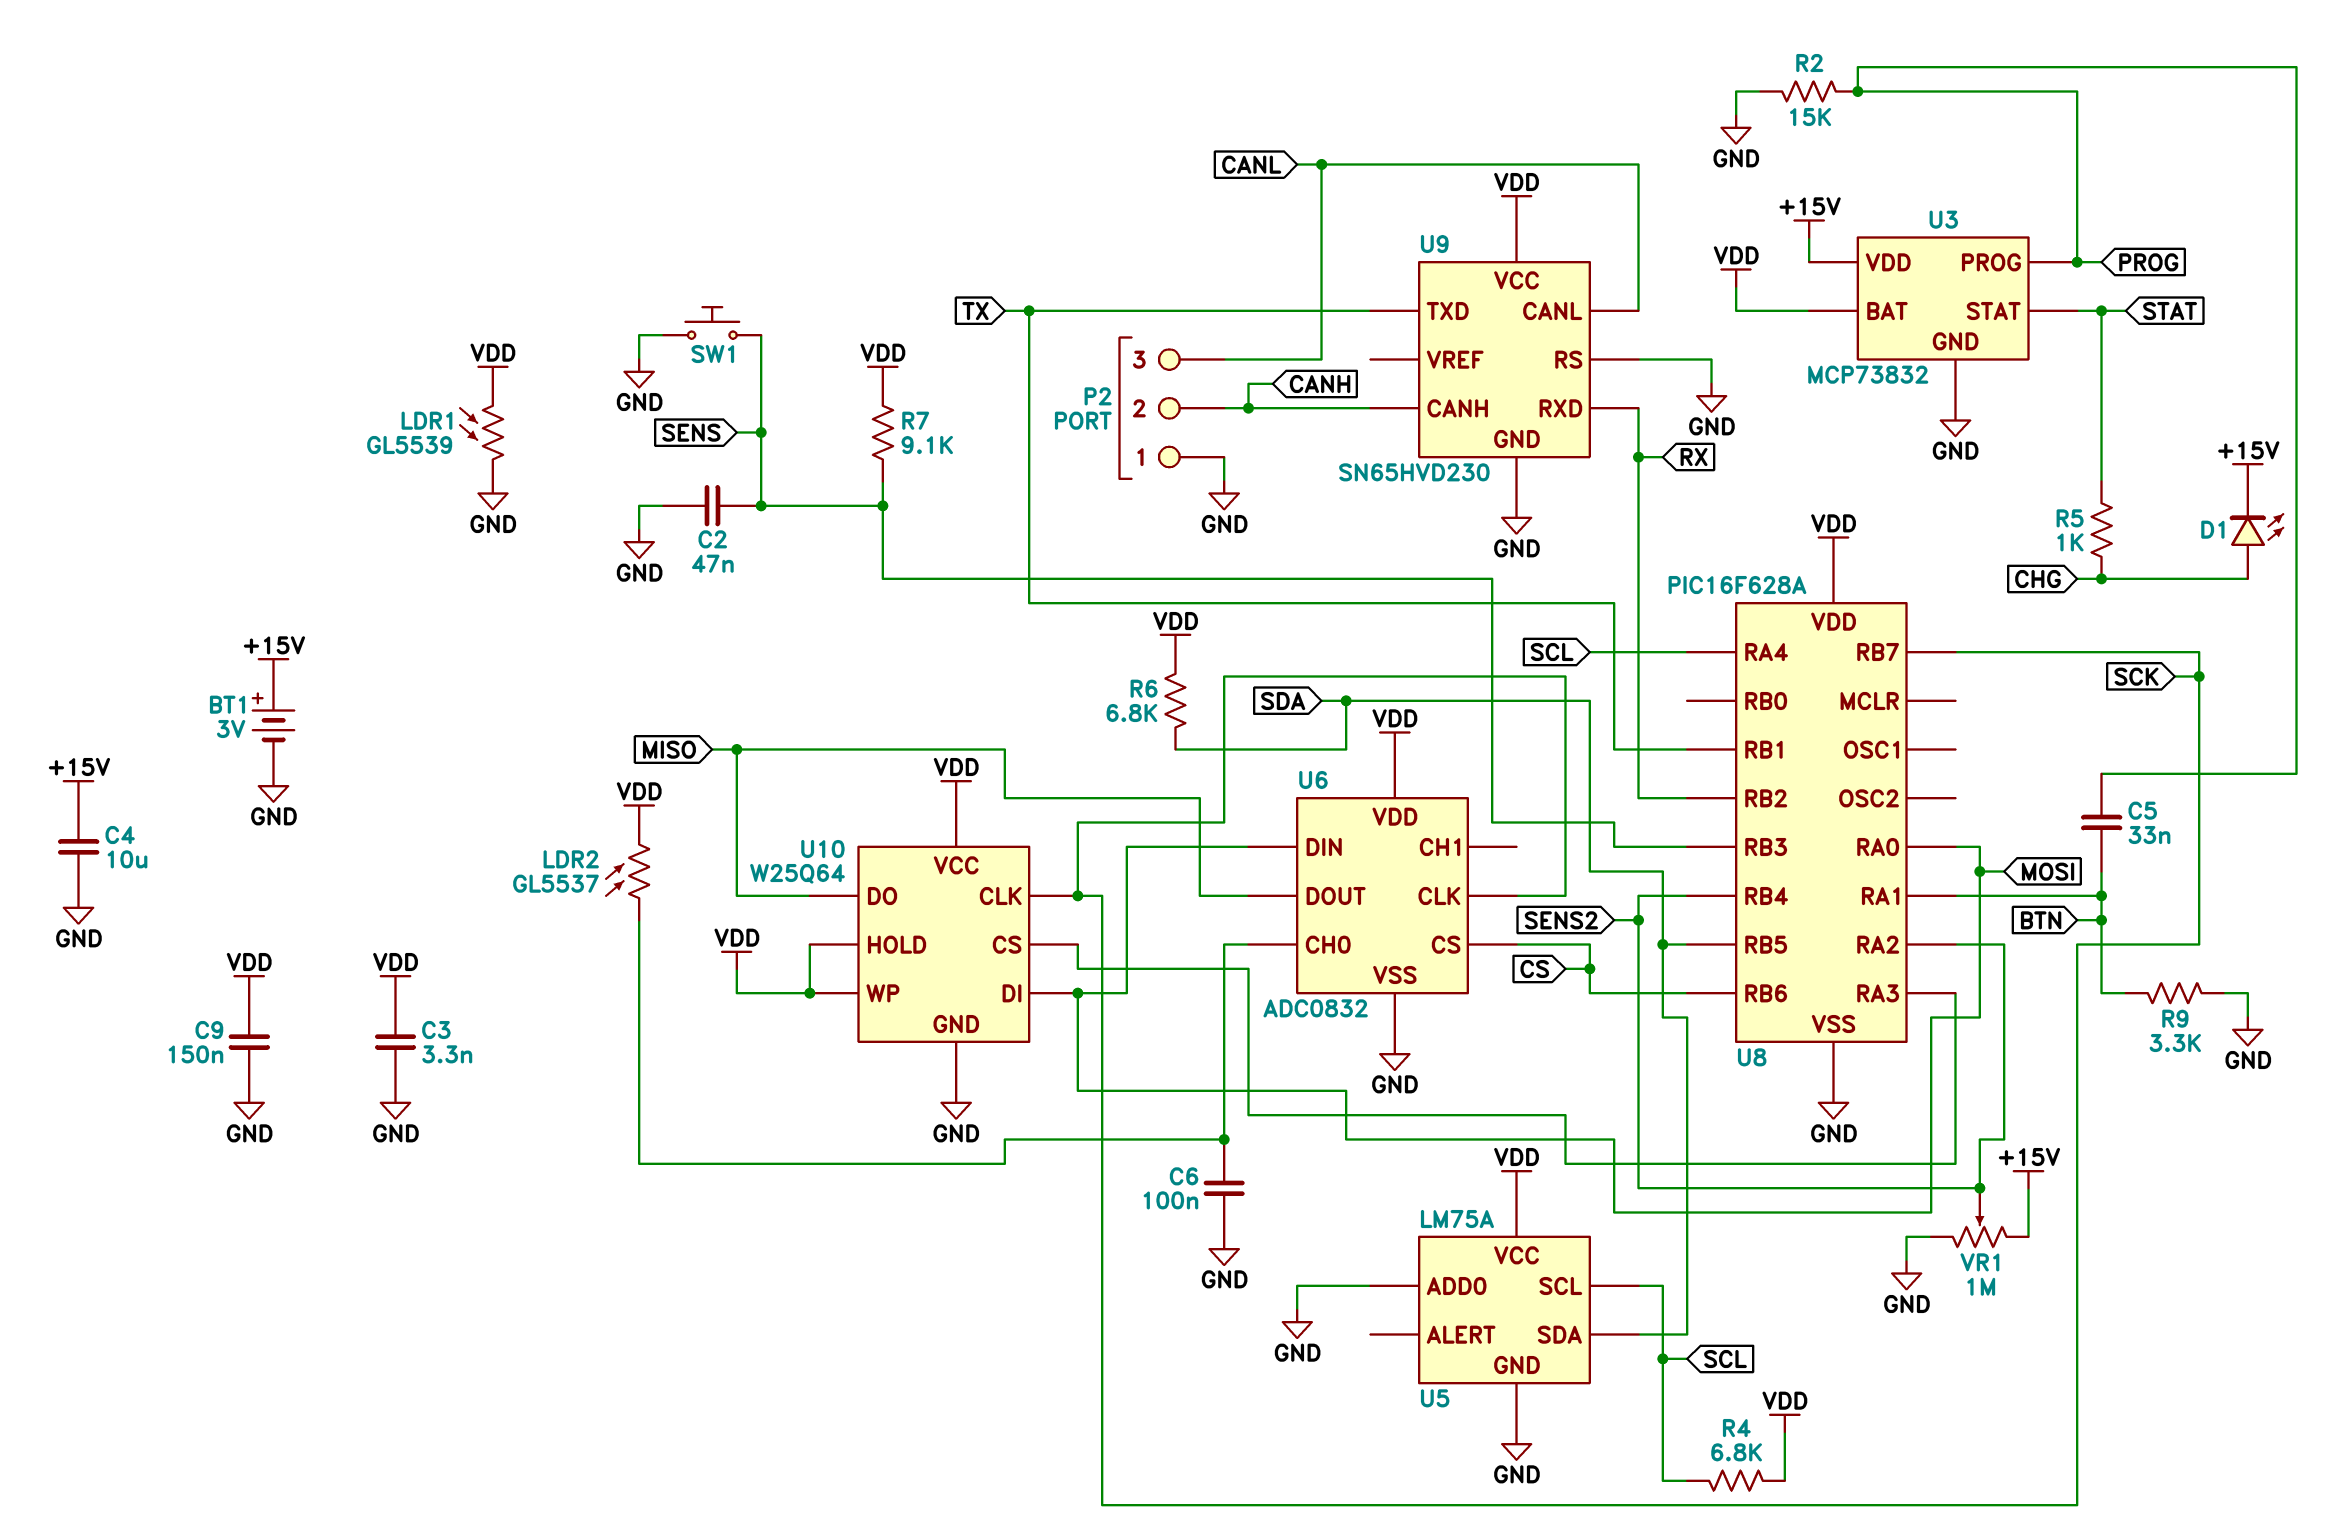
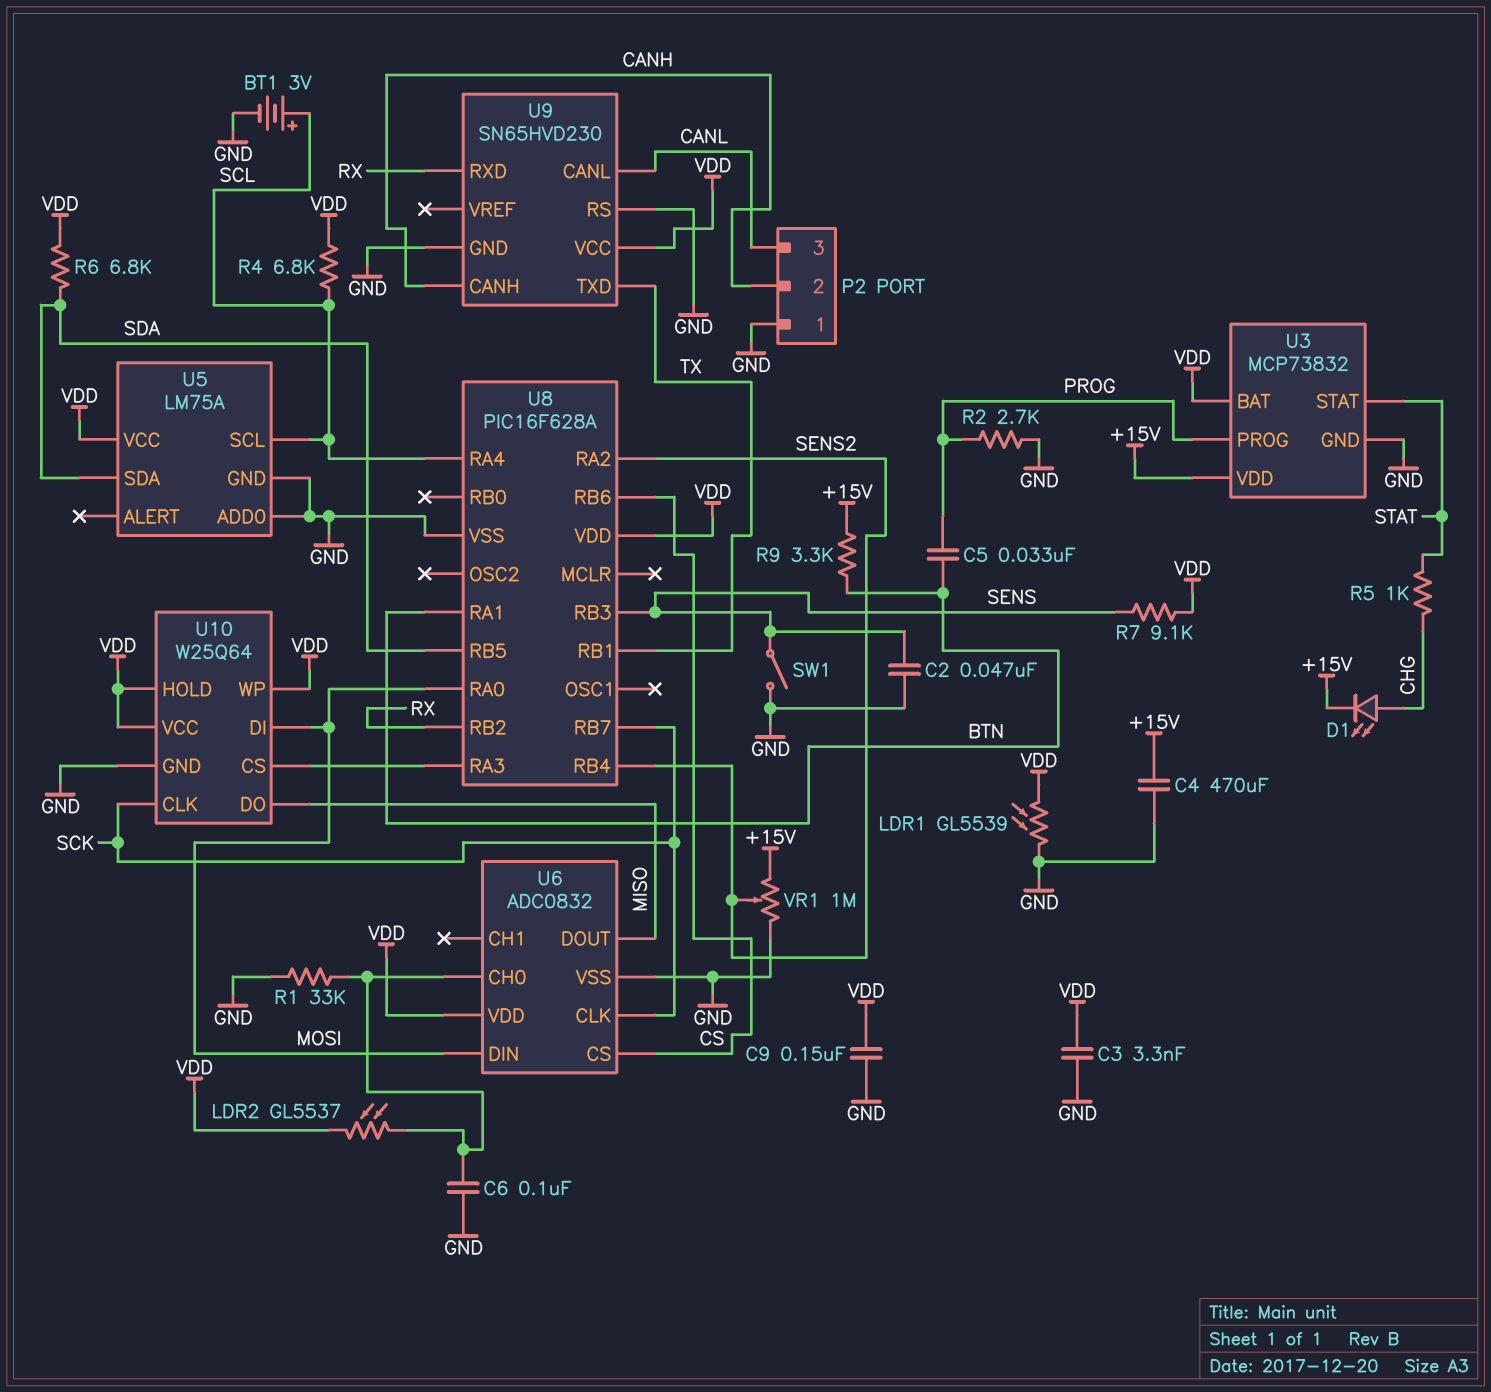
BT1: 3V (plus +15V, minus GND) -> 3V (plus SCL, minus GND)
C4: 10uF (+15V, GND) -> 470uF (+15V, GND)
R1: none -> 33k (GND, U6/CH0)
R2: 15k (GND, PROG) -> 2.7k (GND, PROG)
R9: 3.3k (BTN, GND) -> 3.3k (+15V, BTN)
SW1: button (GND, SENS) -> switch (GND, SENS)

